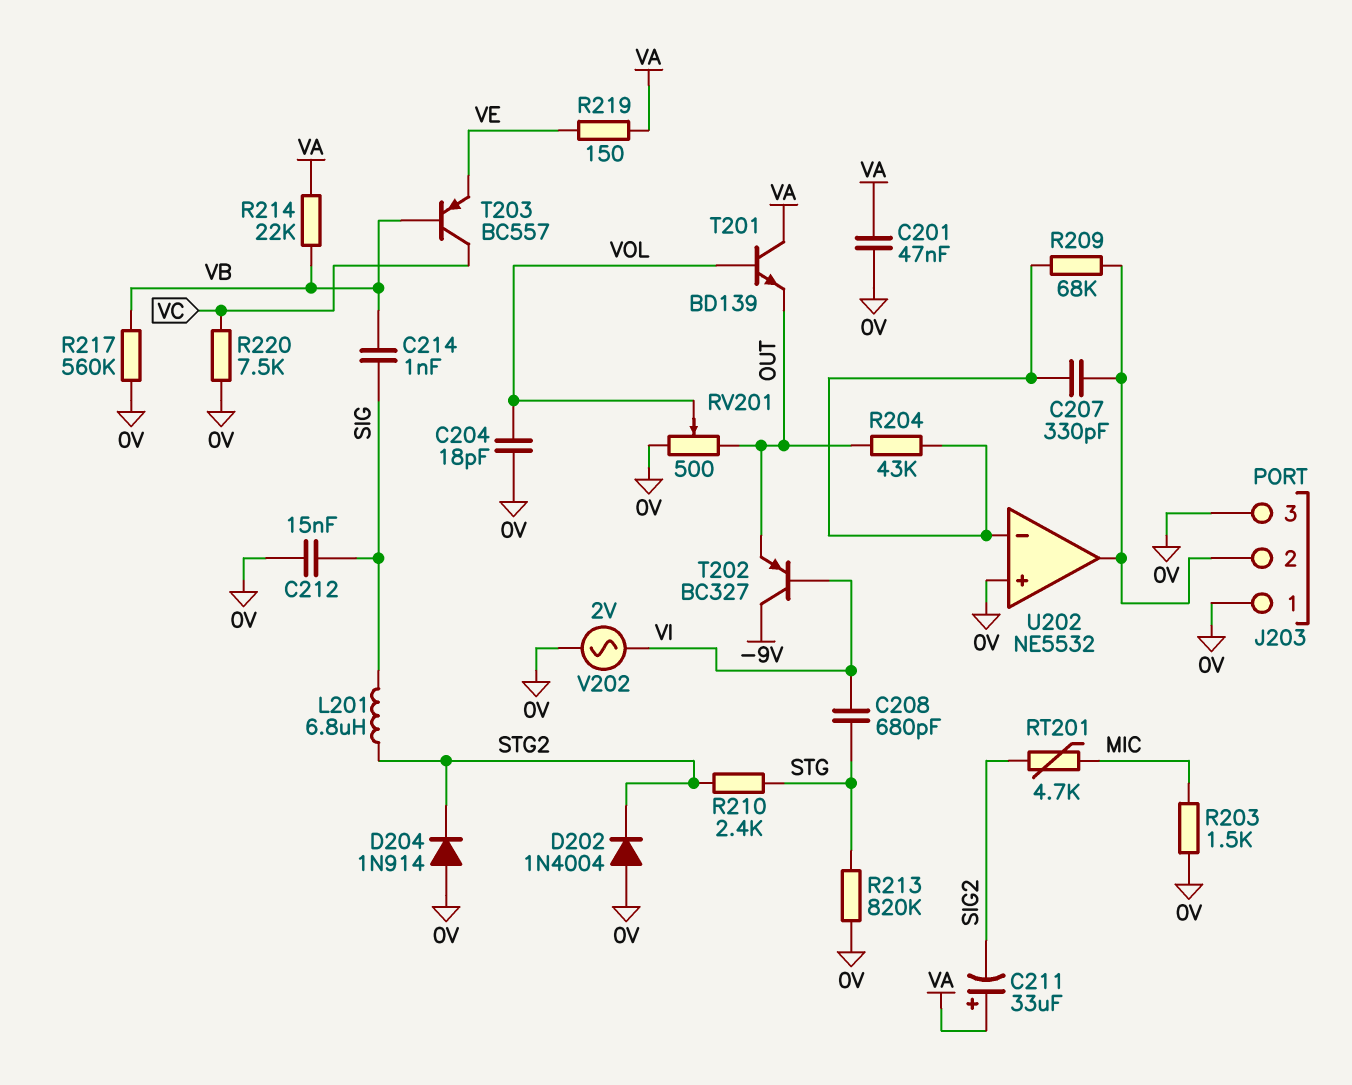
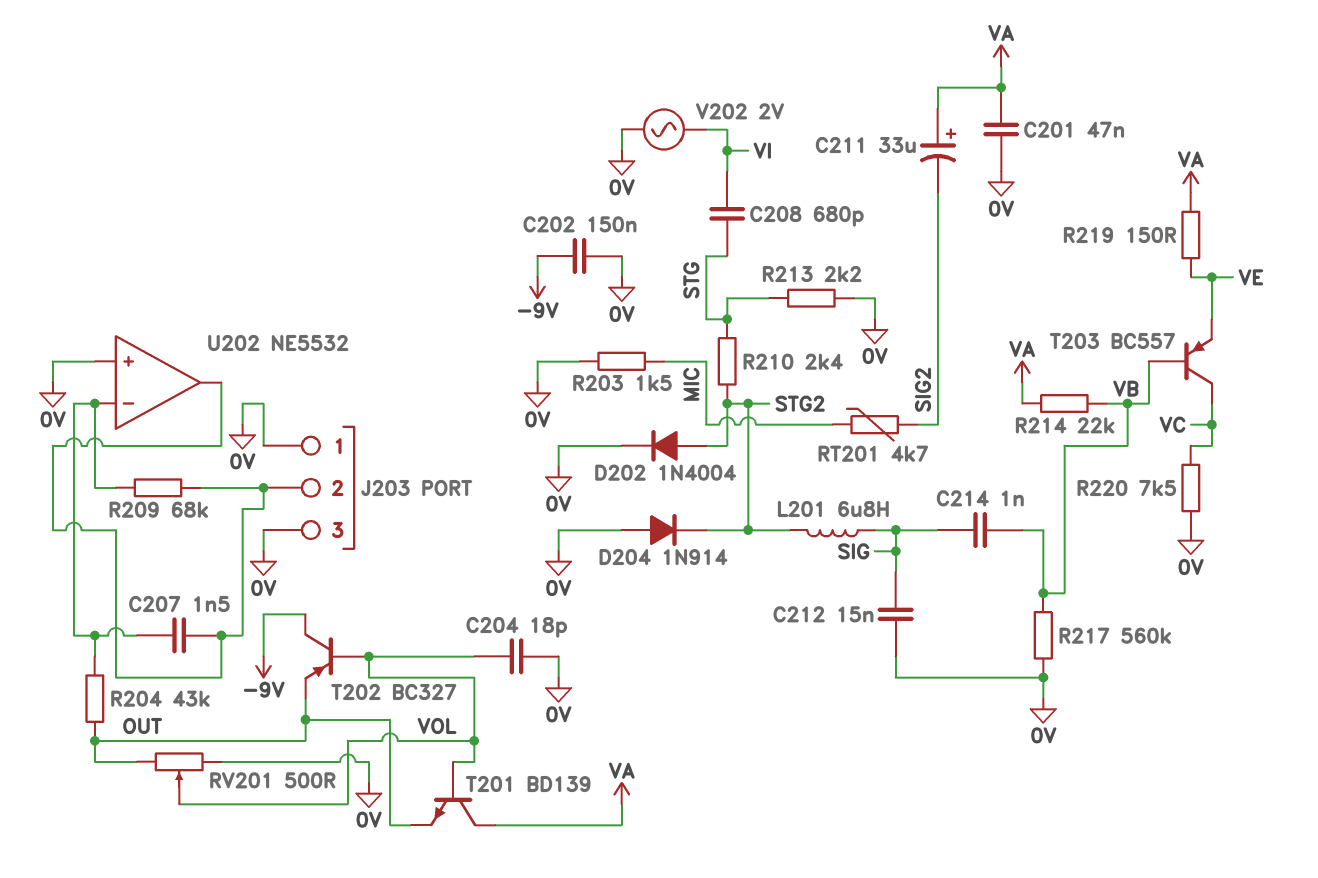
C202: none -> 150nF (-9V, 0V)
C207: 330pF (J203/2, U202/in-) -> 1.5nF (J203/2, U202/in-)
D202: diode 1N4004 (A 0V, K STG2) -> diode 1N4004 (A STG2, K 0V)
R213: 820k (0V, STG) -> 2.2k (0V, STG)
T202: PNP BC327 (B VI, C -9V, E OUT) -> PNP BC327 (B VOL, C -9V, E OUT)

